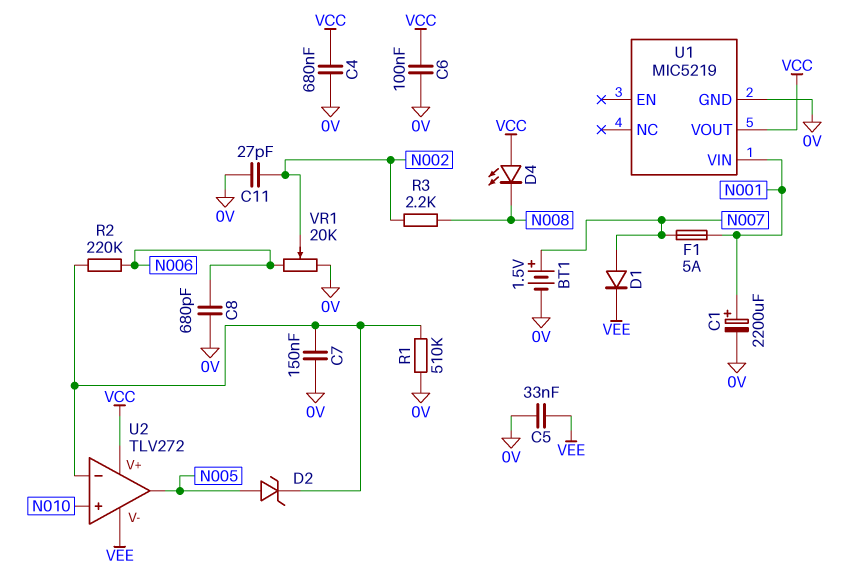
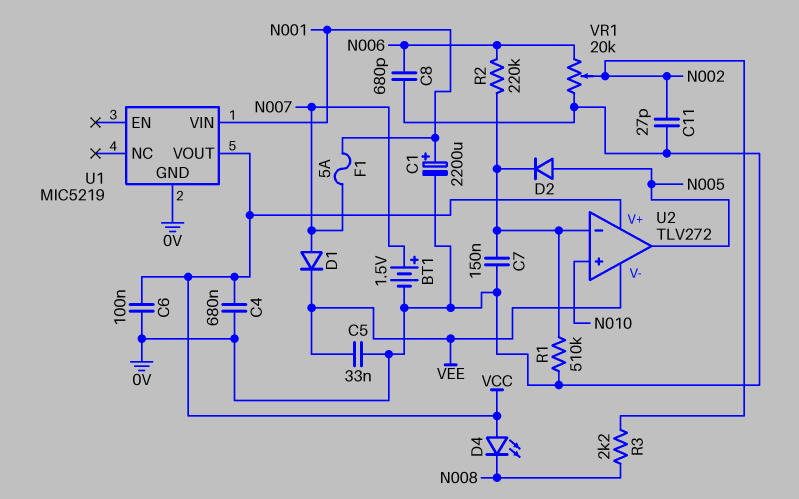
D2: zener (A N005, K U2/in-) -> diode (A N005, K U2/in-)

